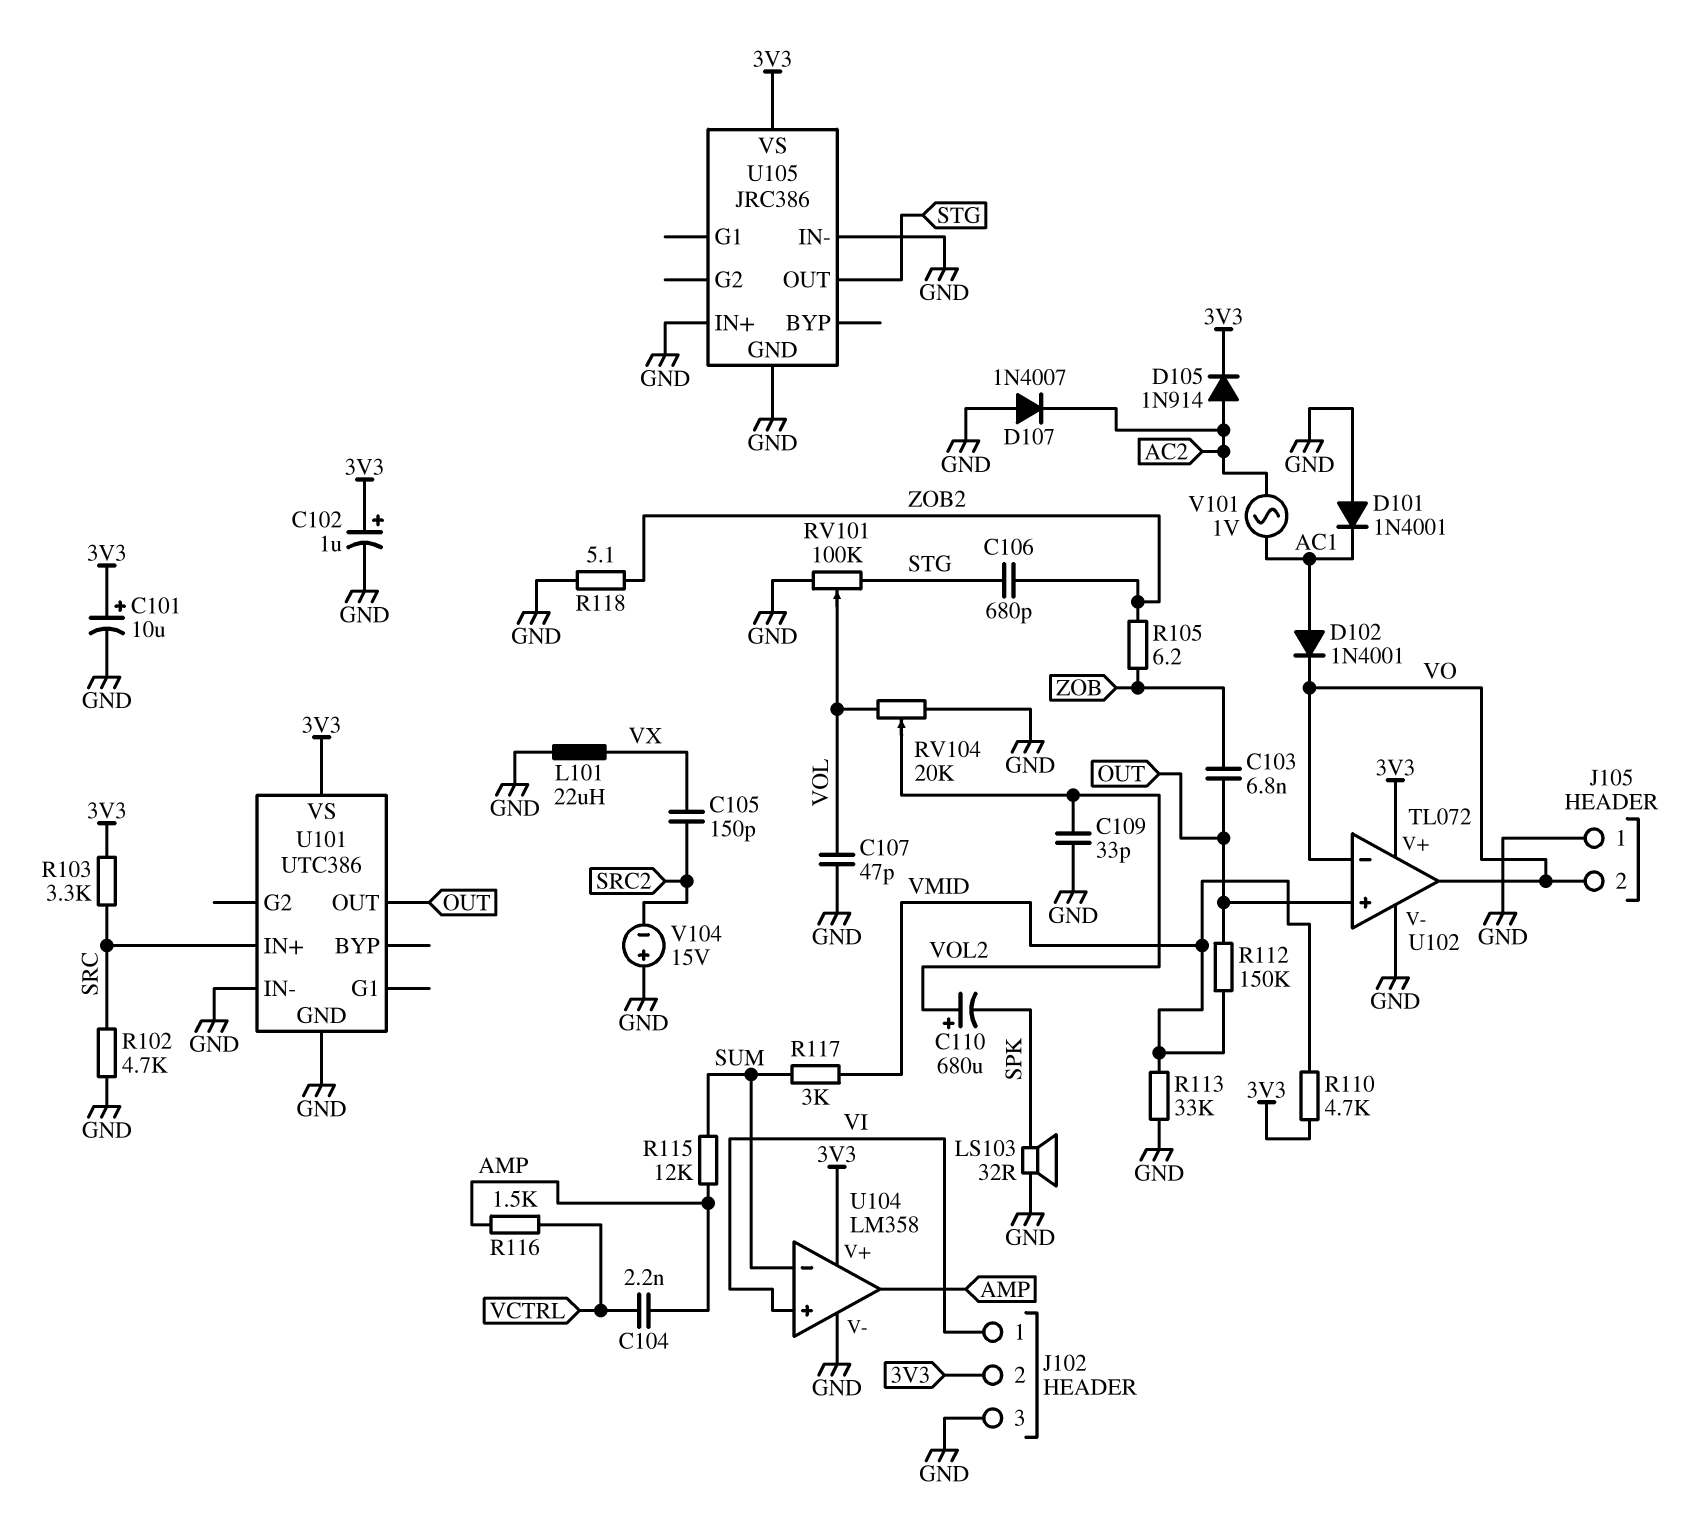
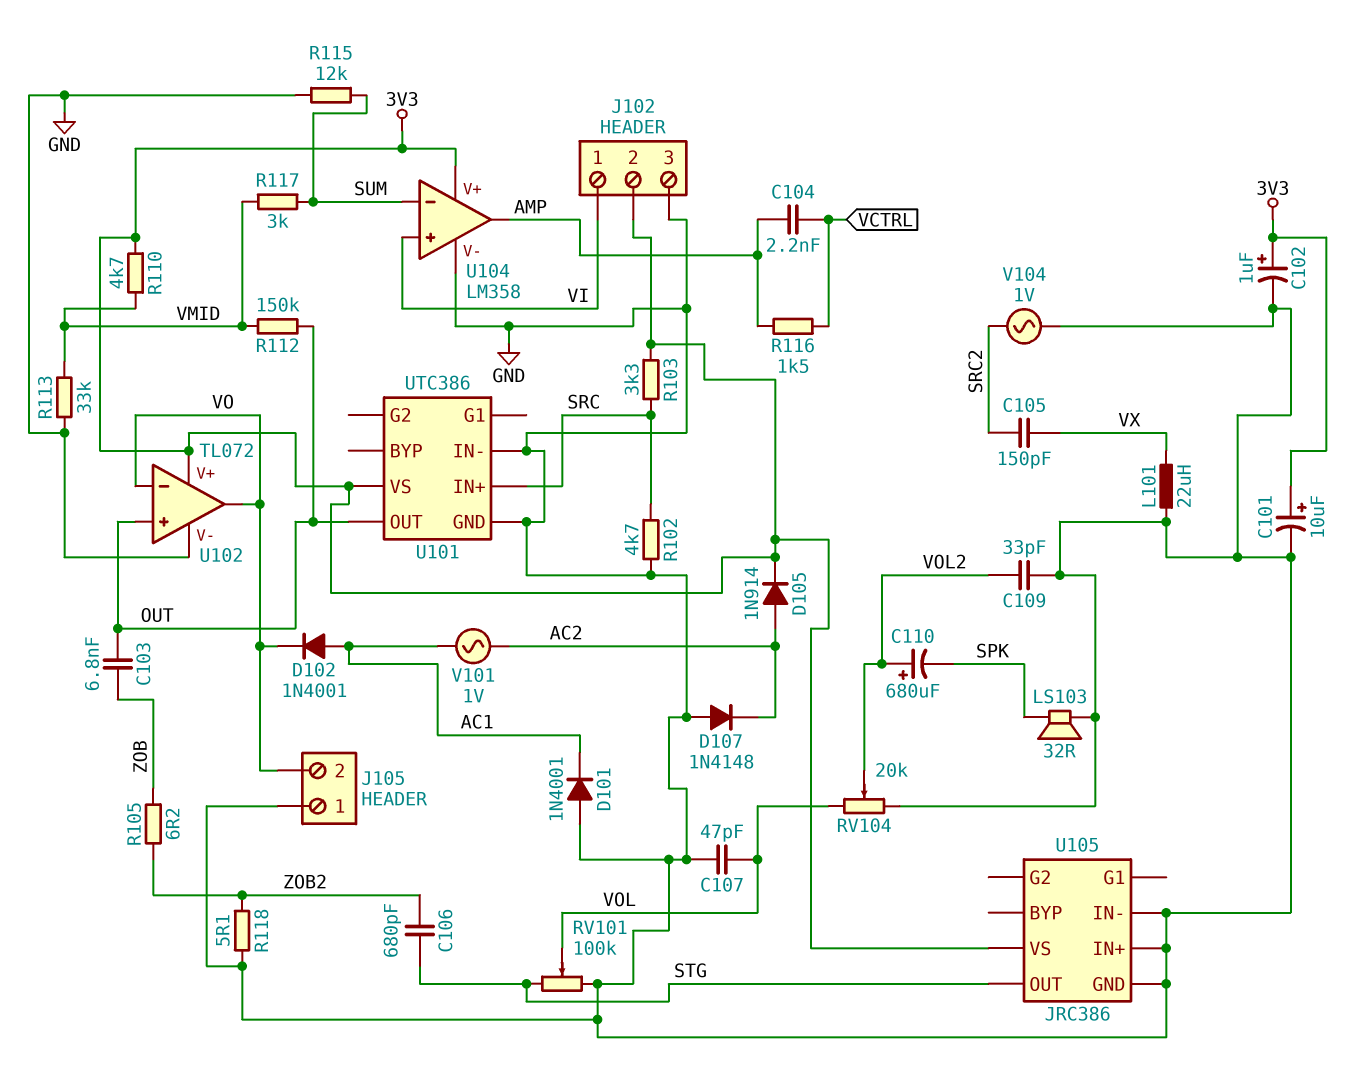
D107: diode 1N4007 (A GND, K AC2) -> diode 1N4148 (A GND, K AC2)
R115: 12k (AMP, SUM) -> 12k (GND, SUM)
V104: 15V (plus GND, minus SRC2) -> AC 1V (GND, SRC2)

